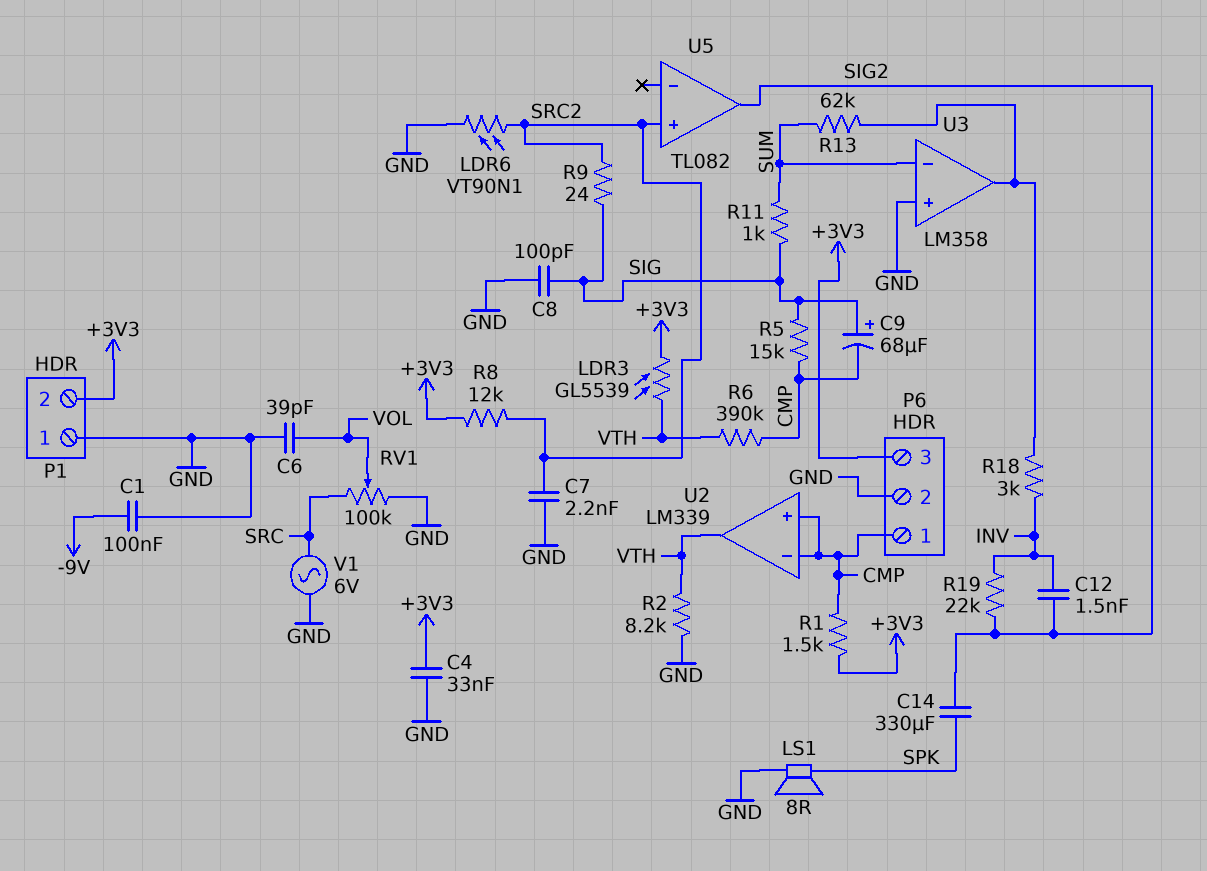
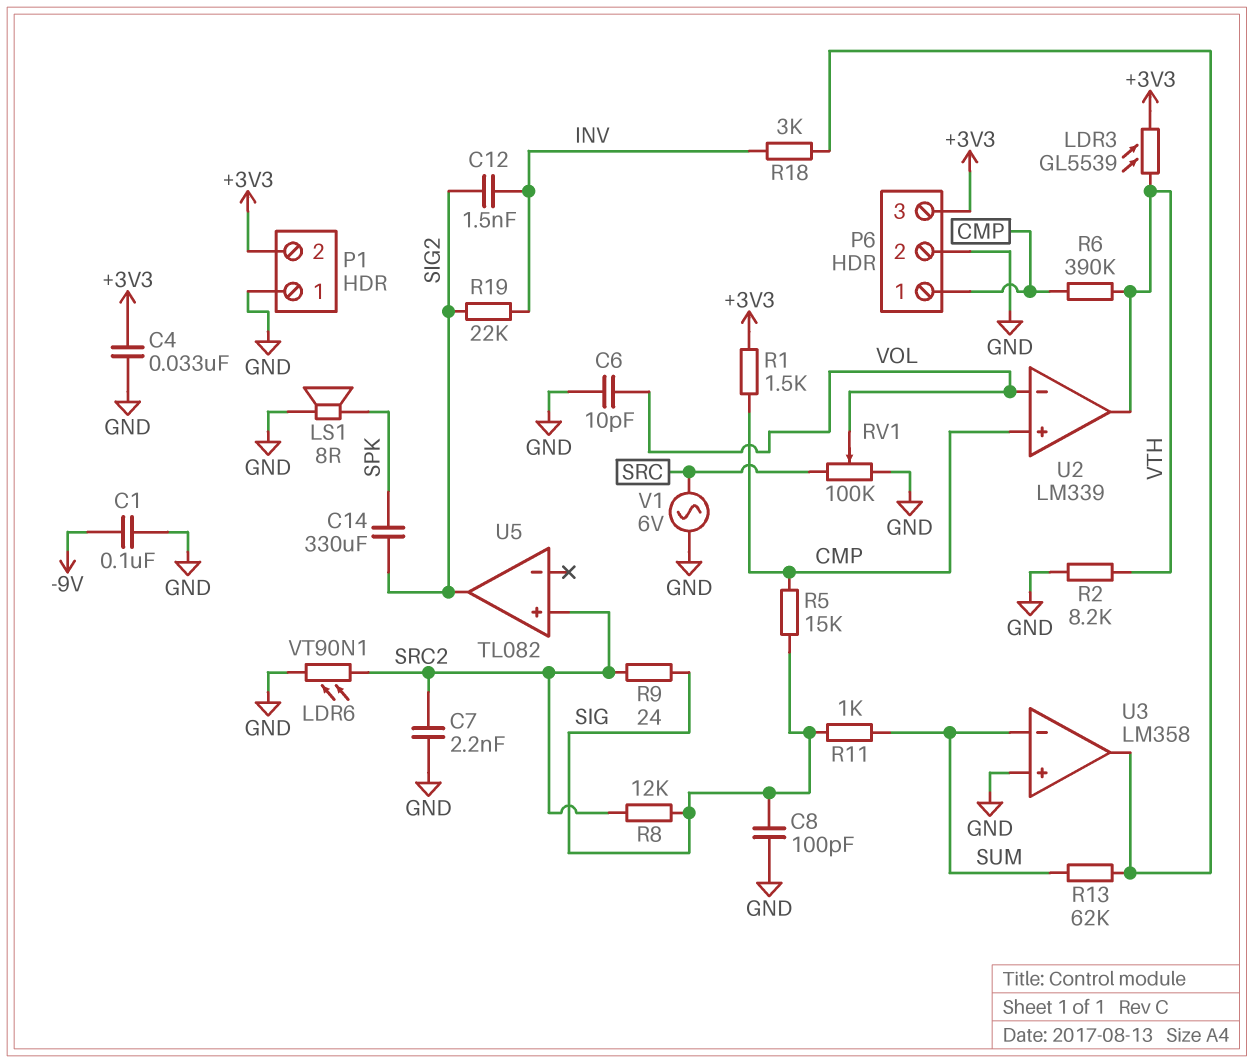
C6: 39pF (GND, VOL) -> 10pF (GND, VOL)
C9: 68uF (plus SIG, minus CMP) -> none
R8: 12k (+3V3, SRC2) -> 12k (SIG, SRC2)
U2 pin in-: CMP -> VOL

